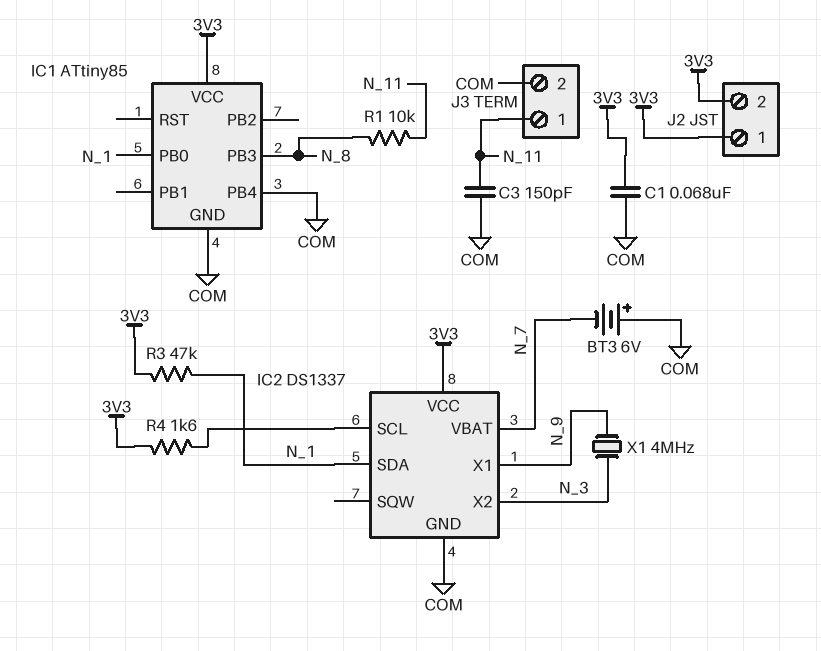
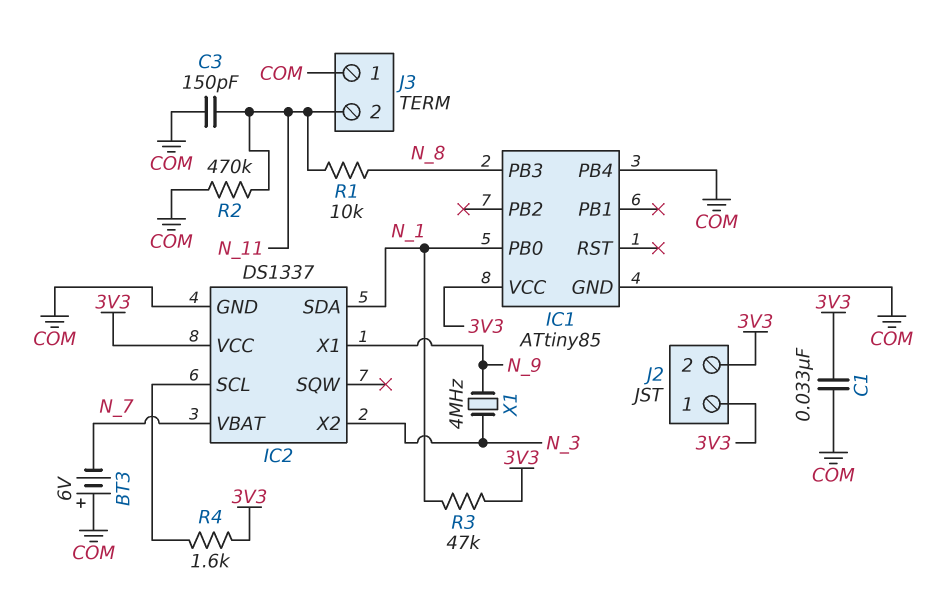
C1: 68nF (3V3, COM) -> 33nF (3V3, COM)
J3 pin 1: N_11 -> COM
J3 pin 2: COM -> N_11
R2: none -> 470k (COM, N_11)

